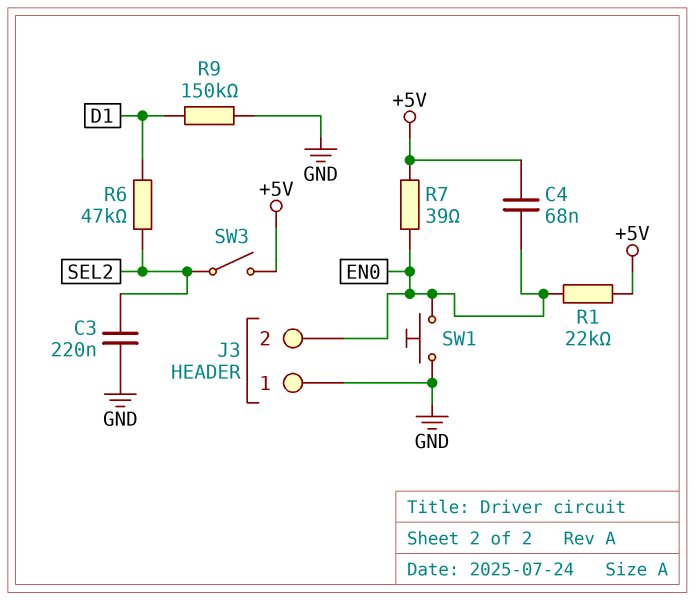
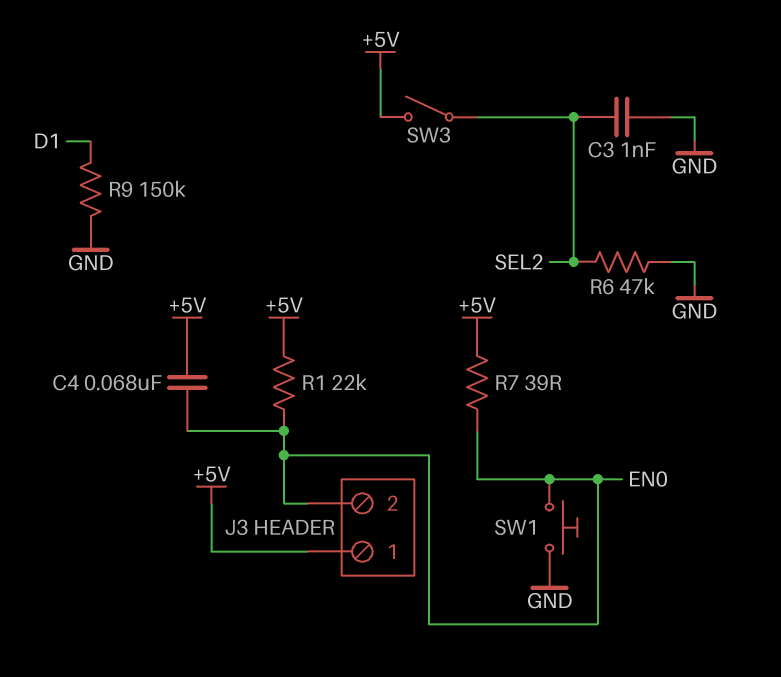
C3: 220nF (GND, SEL2) -> 1nF (GND, SEL2)
J3 pin 1: GND -> +5V
R6: 47k (D1, SEL2) -> 47k (GND, SEL2)

